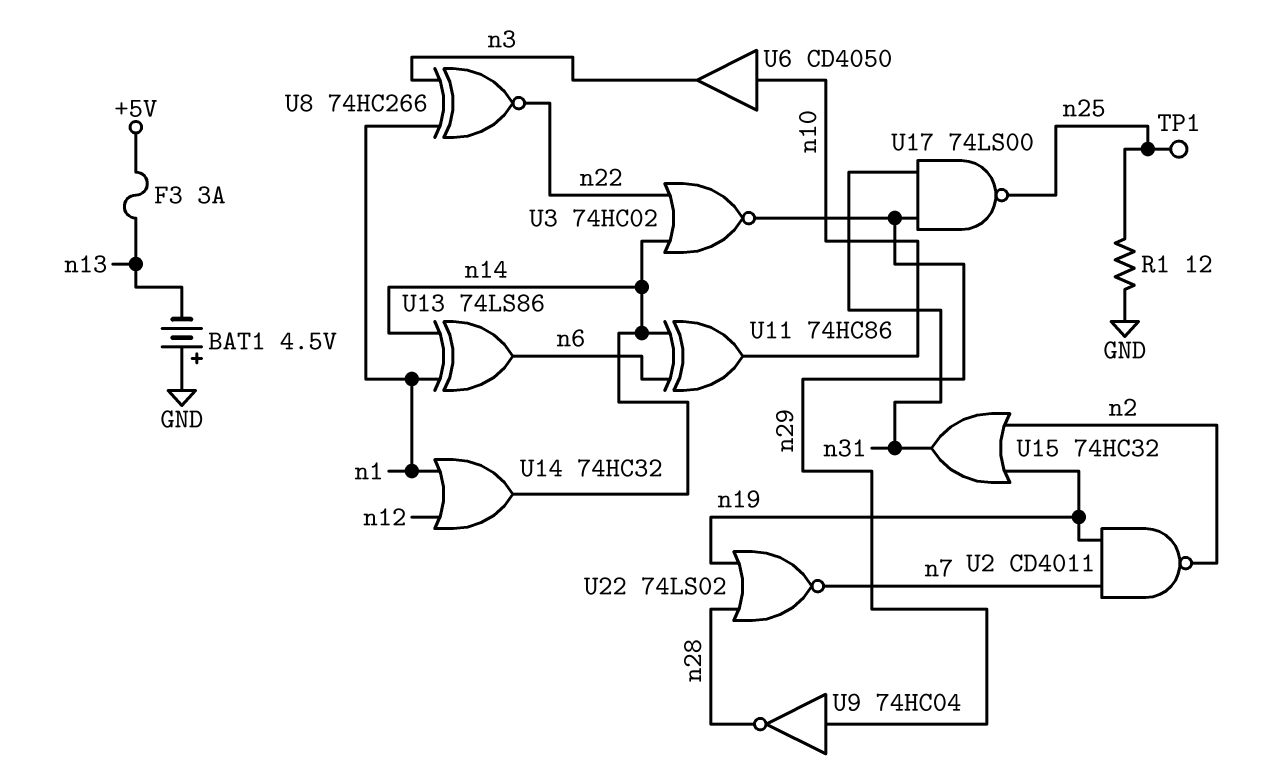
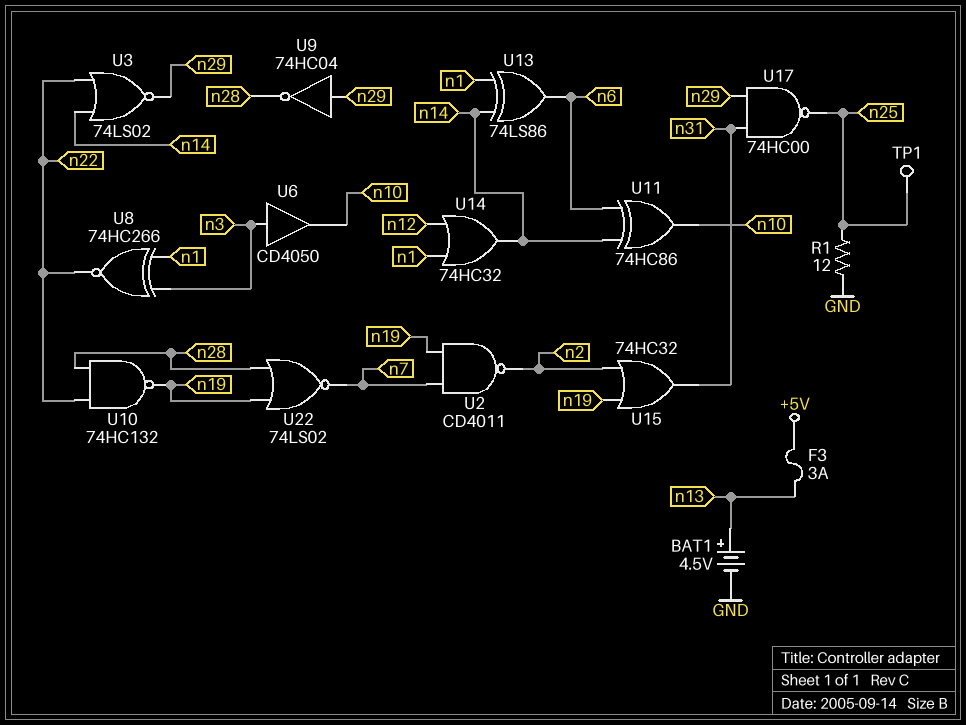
BAT1: 4.5V (plus GND, minus n13) -> 4.5V (plus n13, minus GND)
U3: NOR 74HC02 (in n14, in n22, out n29) -> NOR 74LS02 (in n14, in n22, out n29)
U6: buffer CD4050 (in n10, out n3) -> buffer CD4050 (in n3, out n10)
U10: none -> NAND 74HC132 (in n22, in n28, out n19)
U17: NAND 74LS00 (in n29, in n31, out n25) -> NAND 74HC00 (in n29, in n31, out n25)

